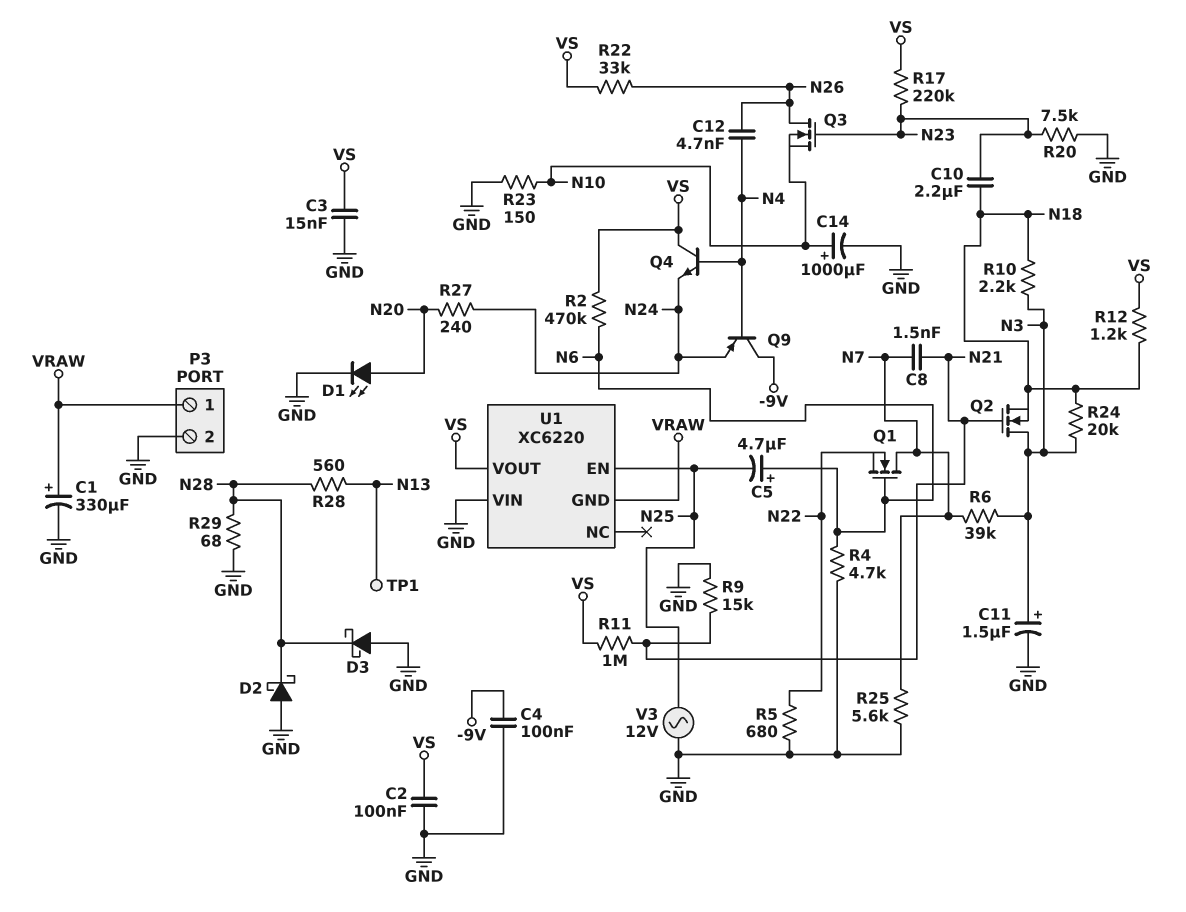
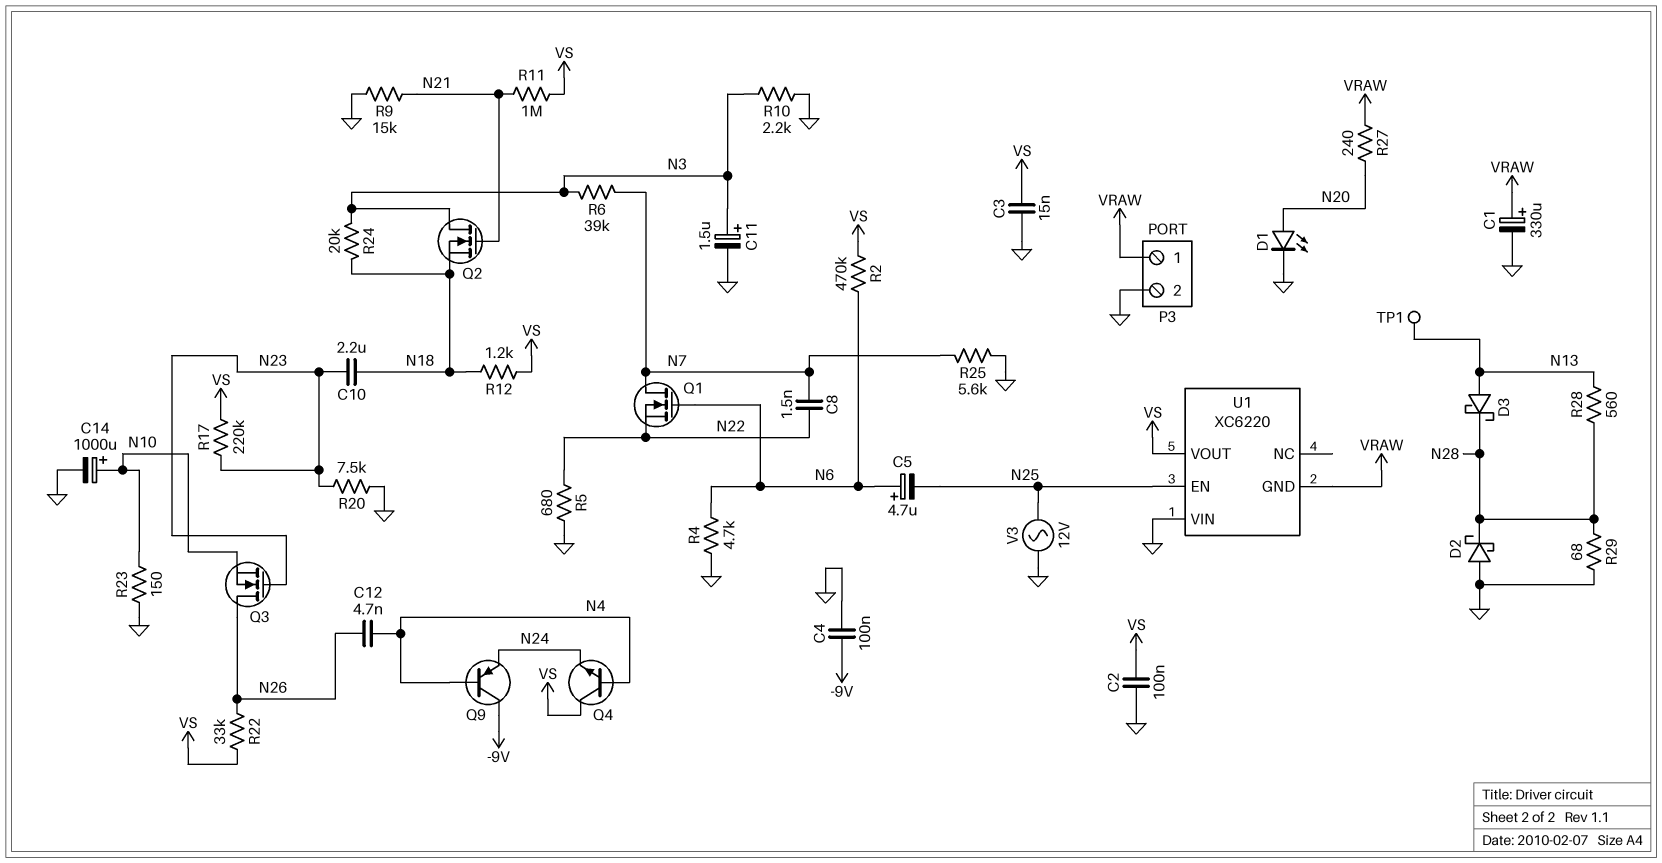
C8: 1.5nF (N7, N21) -> 1.5nF (N7, N22)
D3: schottky (A GND, K N28) -> schottky (A N13, K N28)
R10: 2.2k (N3, N18) -> 2.2k (GND, N3)
R27: 240 (N20, N24) -> 240 (N20, VRAW)

